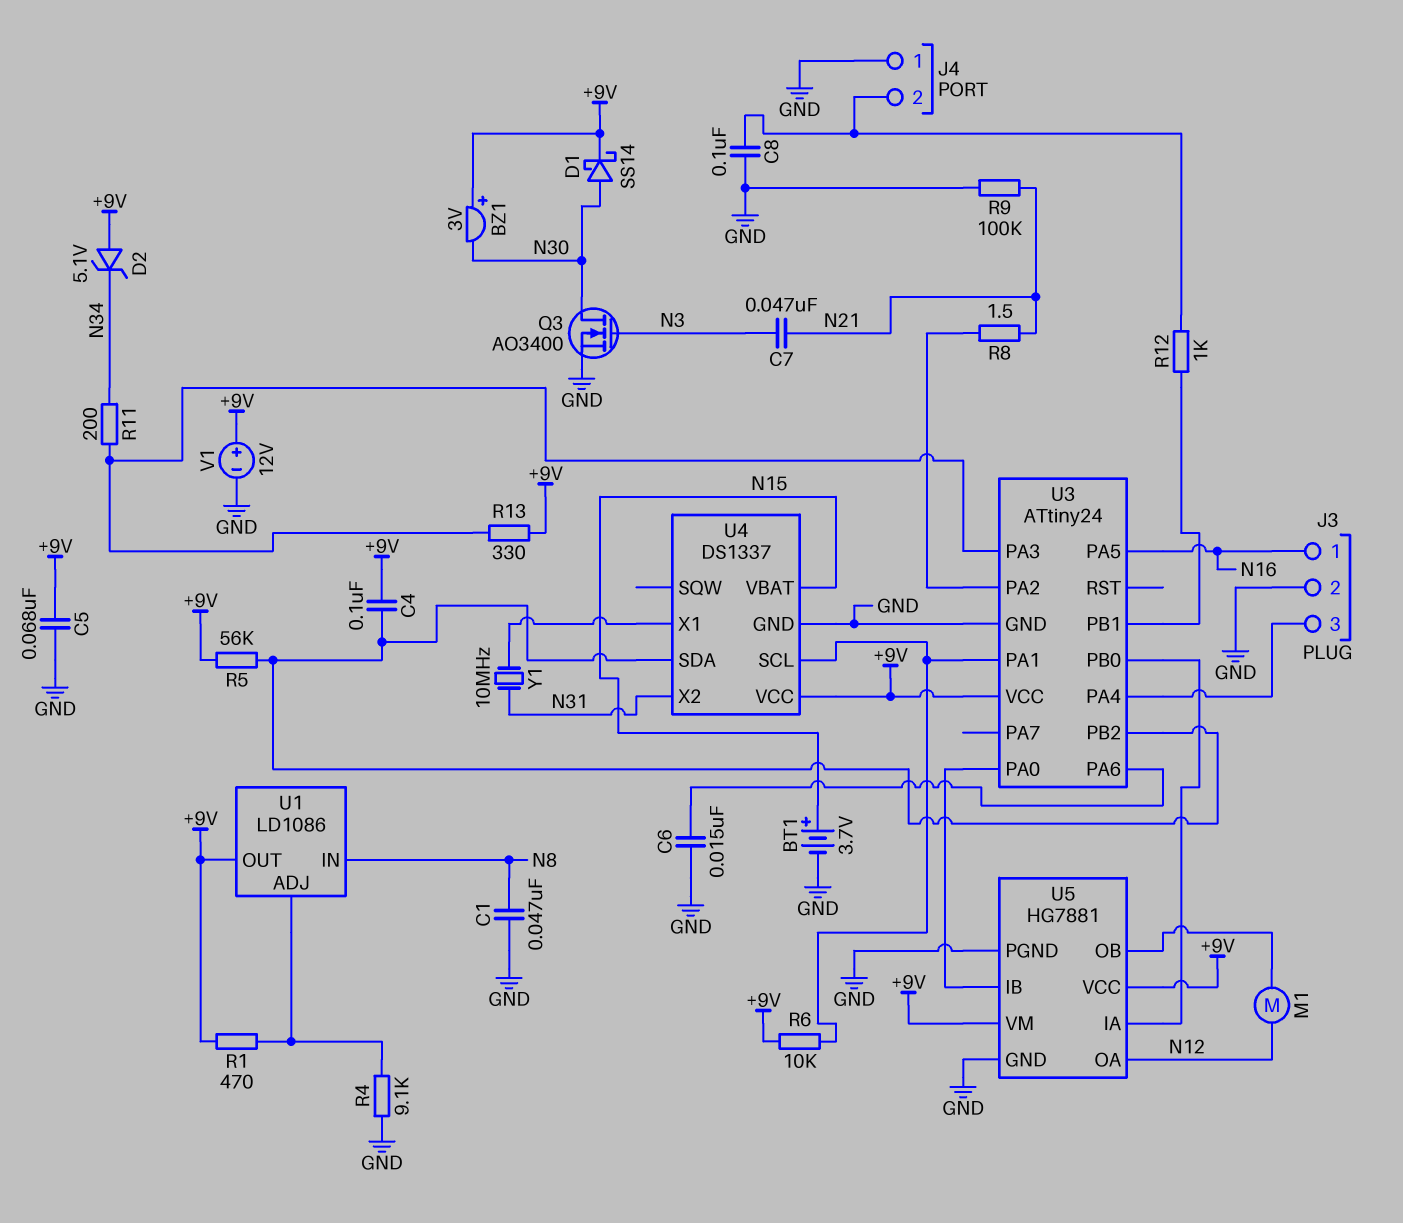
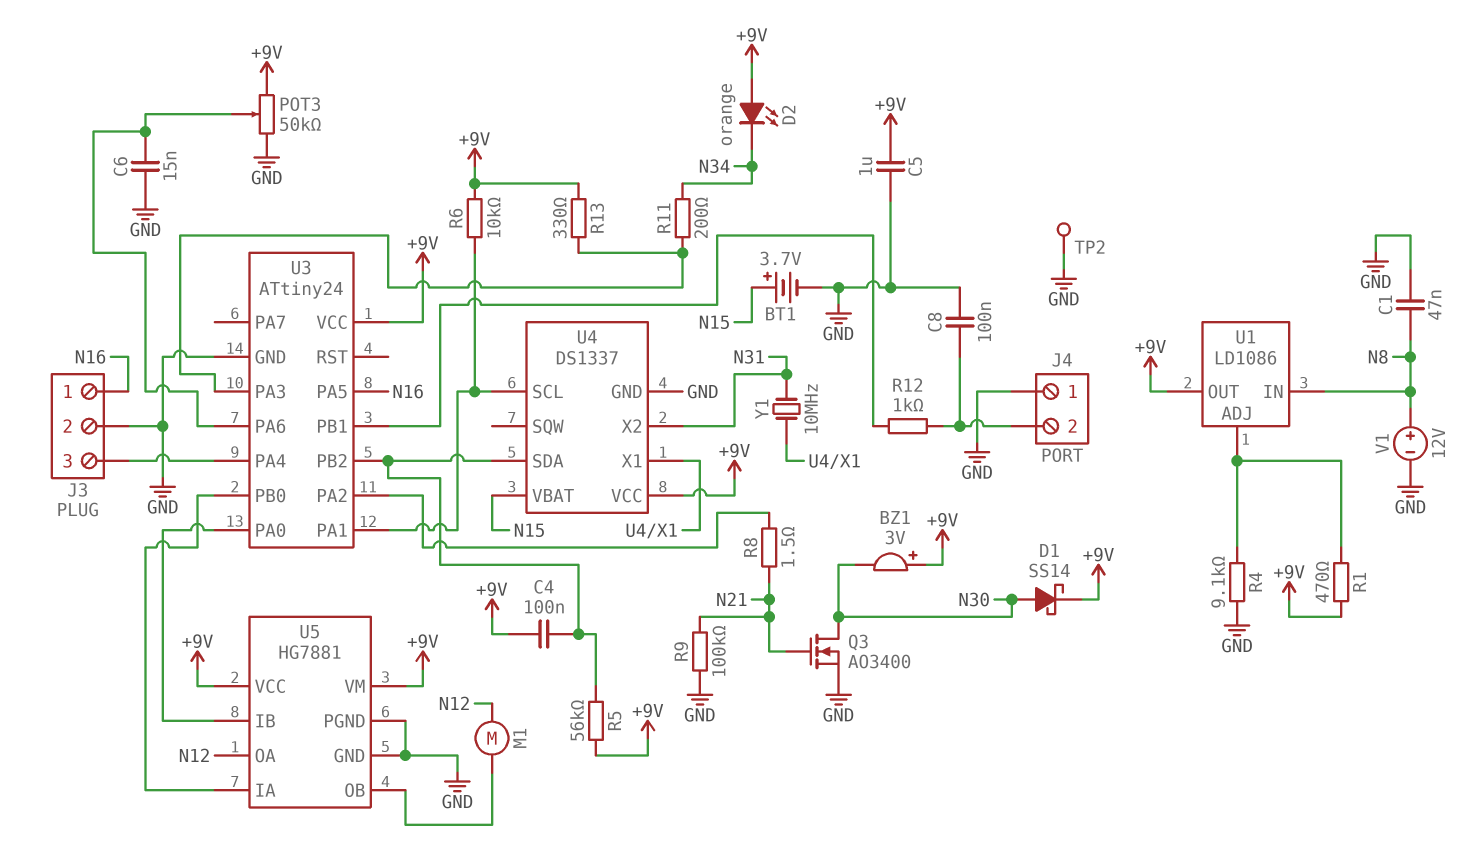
C5: 68nF (+9V, GND) -> 1uF (+9V, GND)
C7: 47nF (N3, N21) -> none
D2: zener 5.1V (A +9V, K N34) -> LED orange (A +9V, K N34)
POT3: none -> 50k (+9V, GND, wiper U3/PA6)
Q3: NMOS AO3400 (G N3, D N30, S GND) -> NMOS AO3400 (G N21, D N30, S GND)
TP2: none -> test point (GND)
V1: 12V (plus +9V, minus GND) -> 12V (plus N8, minus GND)

